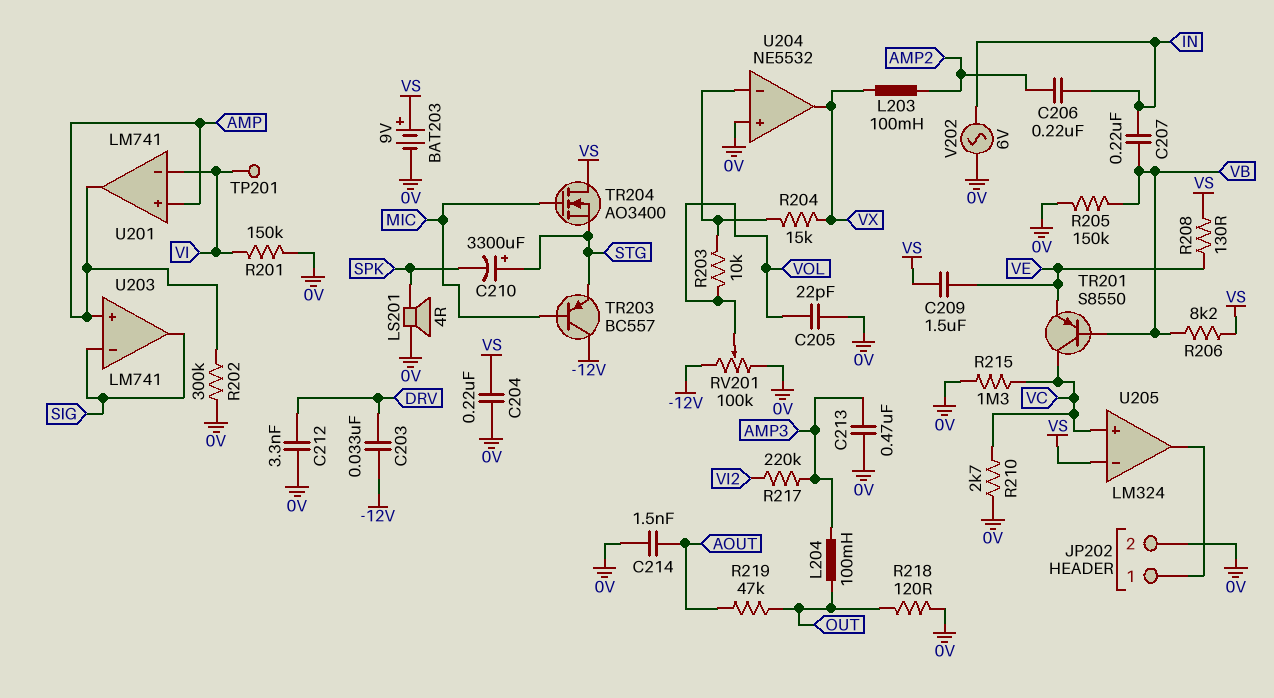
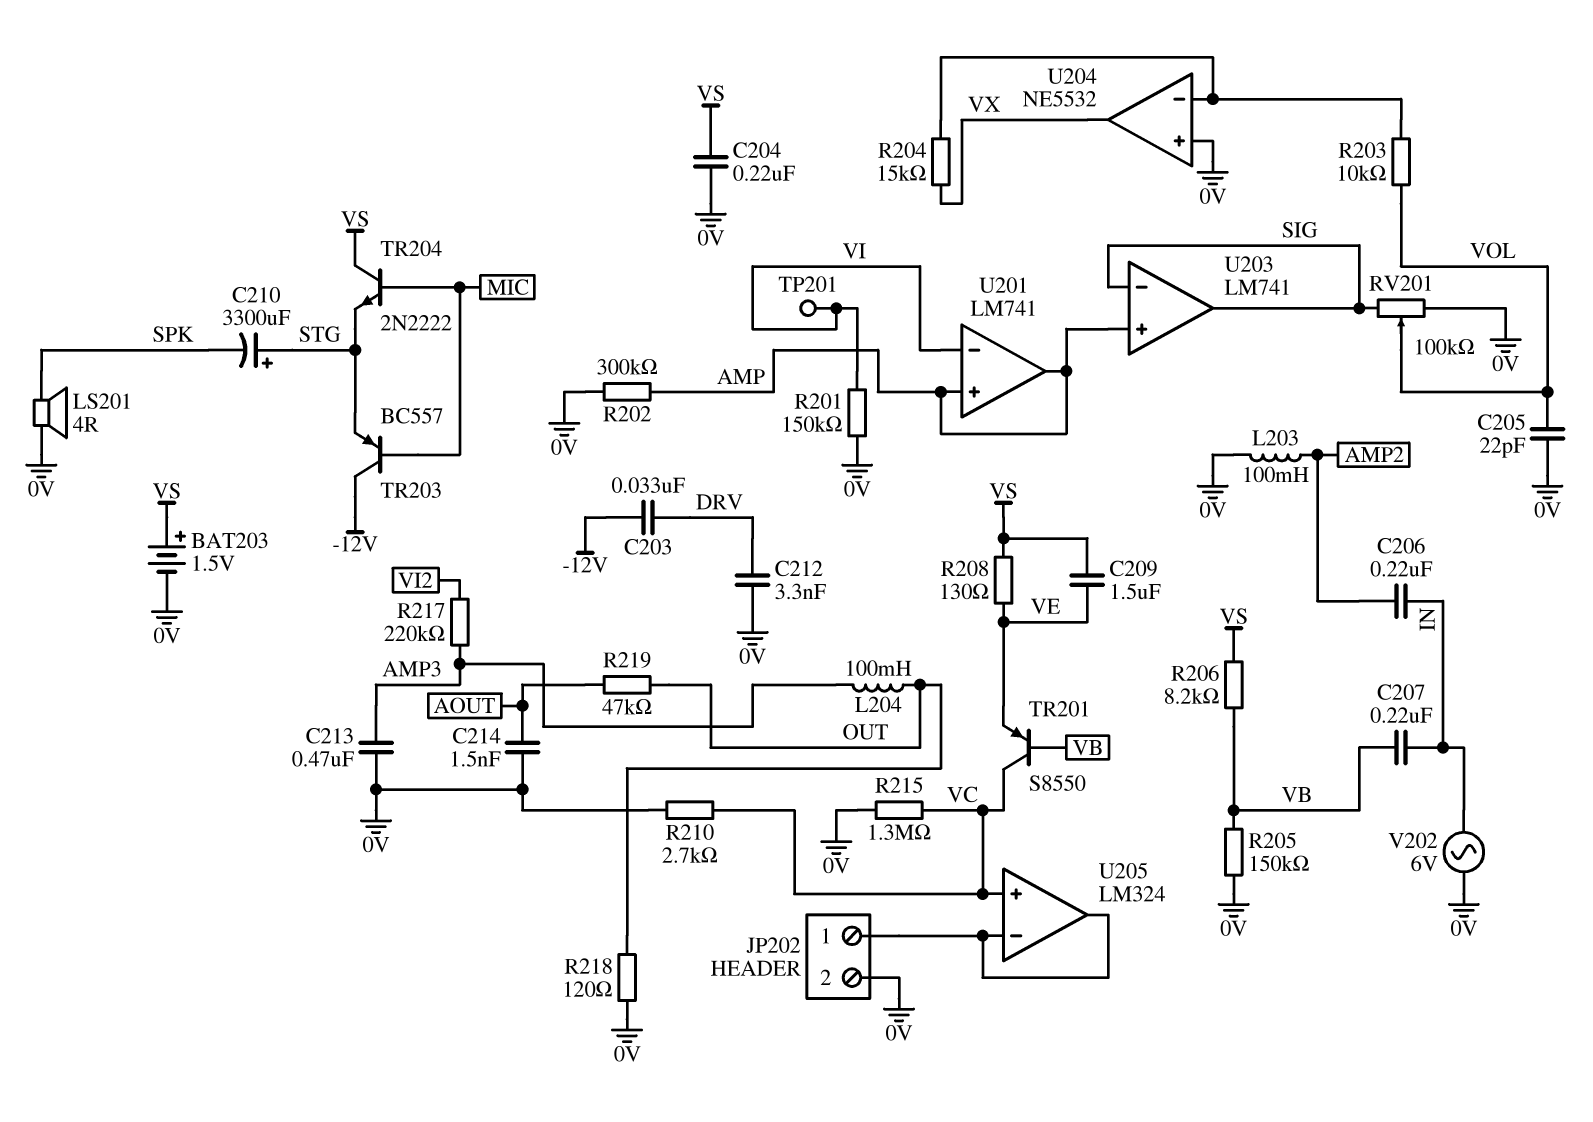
BAT203: 9V (plus VS, minus 0V) -> 1.5V (plus VS, minus 0V)
L203: 100mH (AMP2, VX) -> 100mH (0V, AMP2)
RV201: 100k (-12V, 0V, wiper VOL) -> 100k (0V, SIG, wiper VOL)
TR204: NMOS AO3400 (G MIC, D VS, S STG) -> NPN 2N2222 (B MIC, C VS, E STG)
U205 pin in-: VS -> JP202/1

